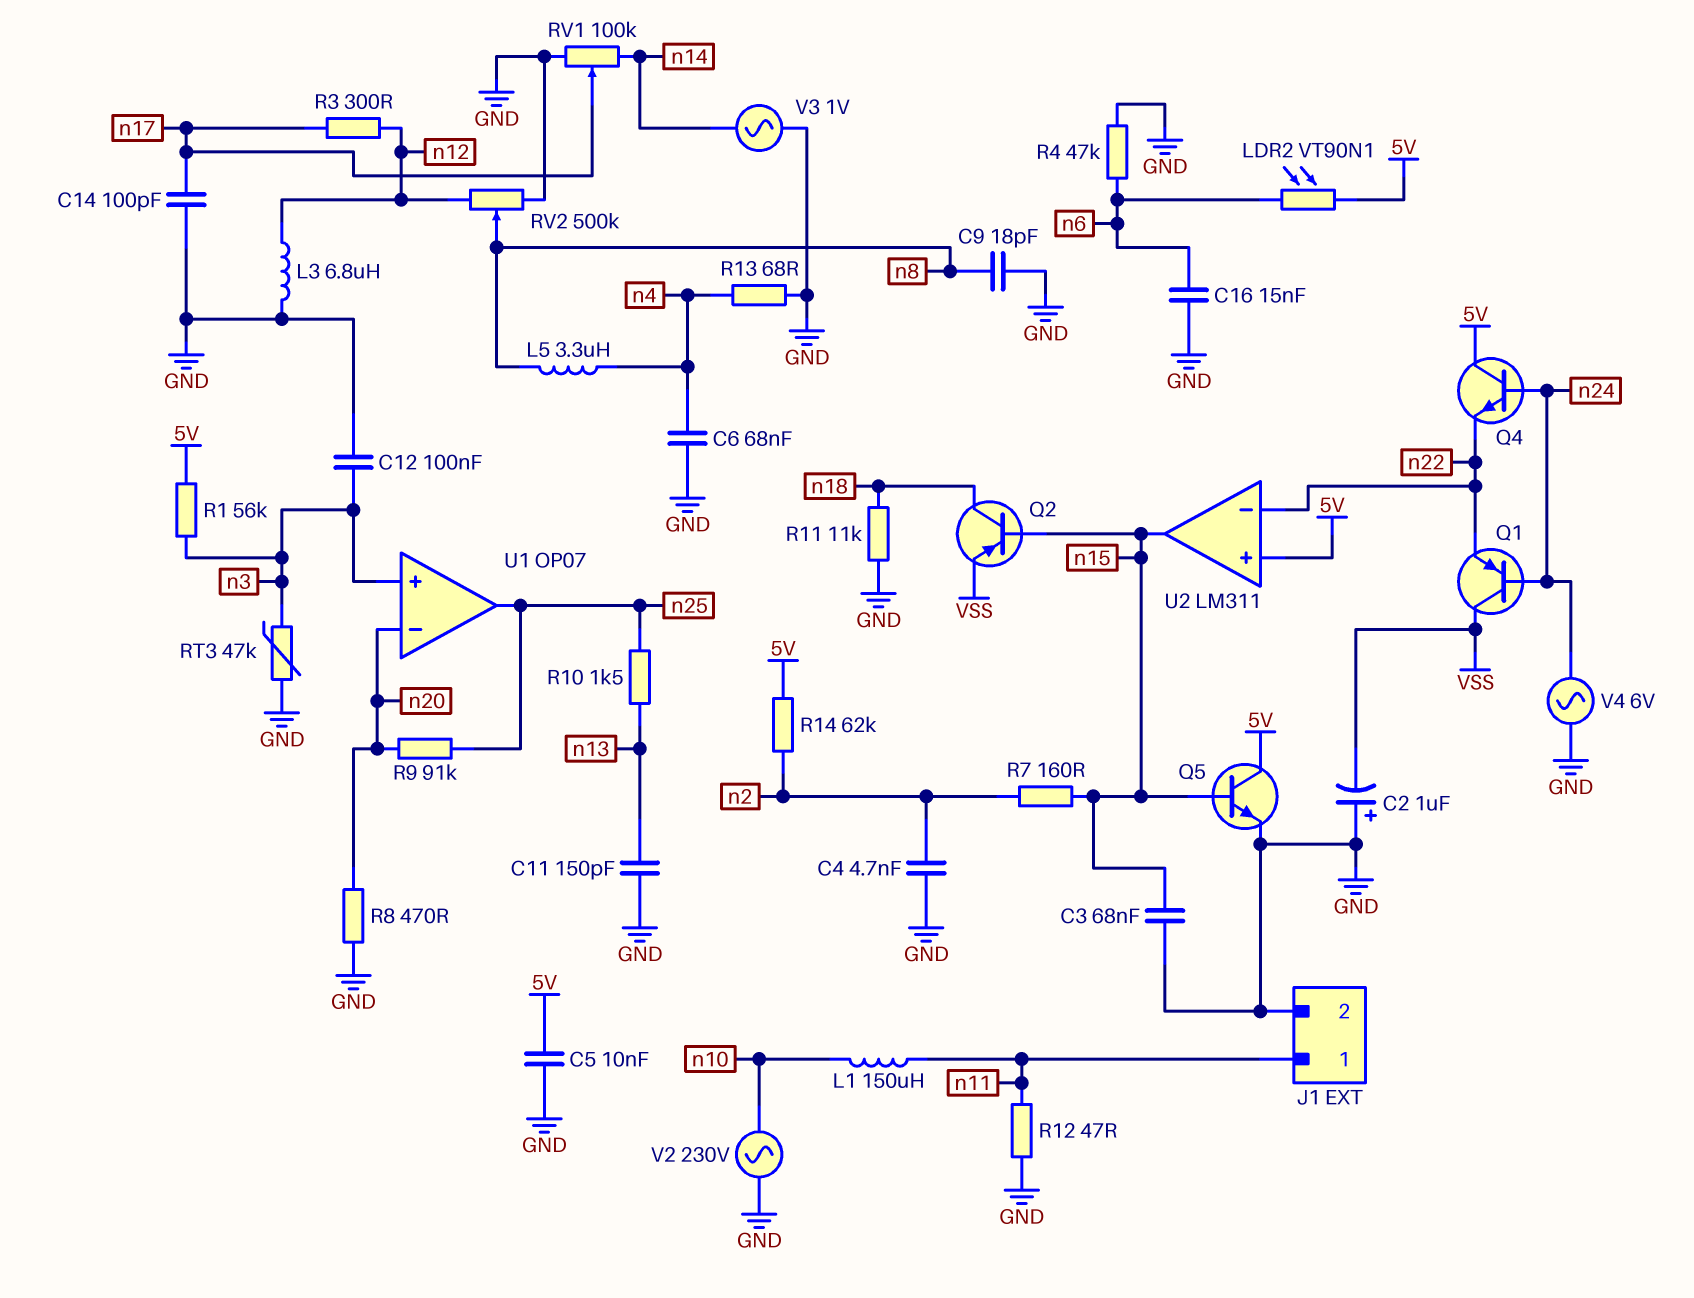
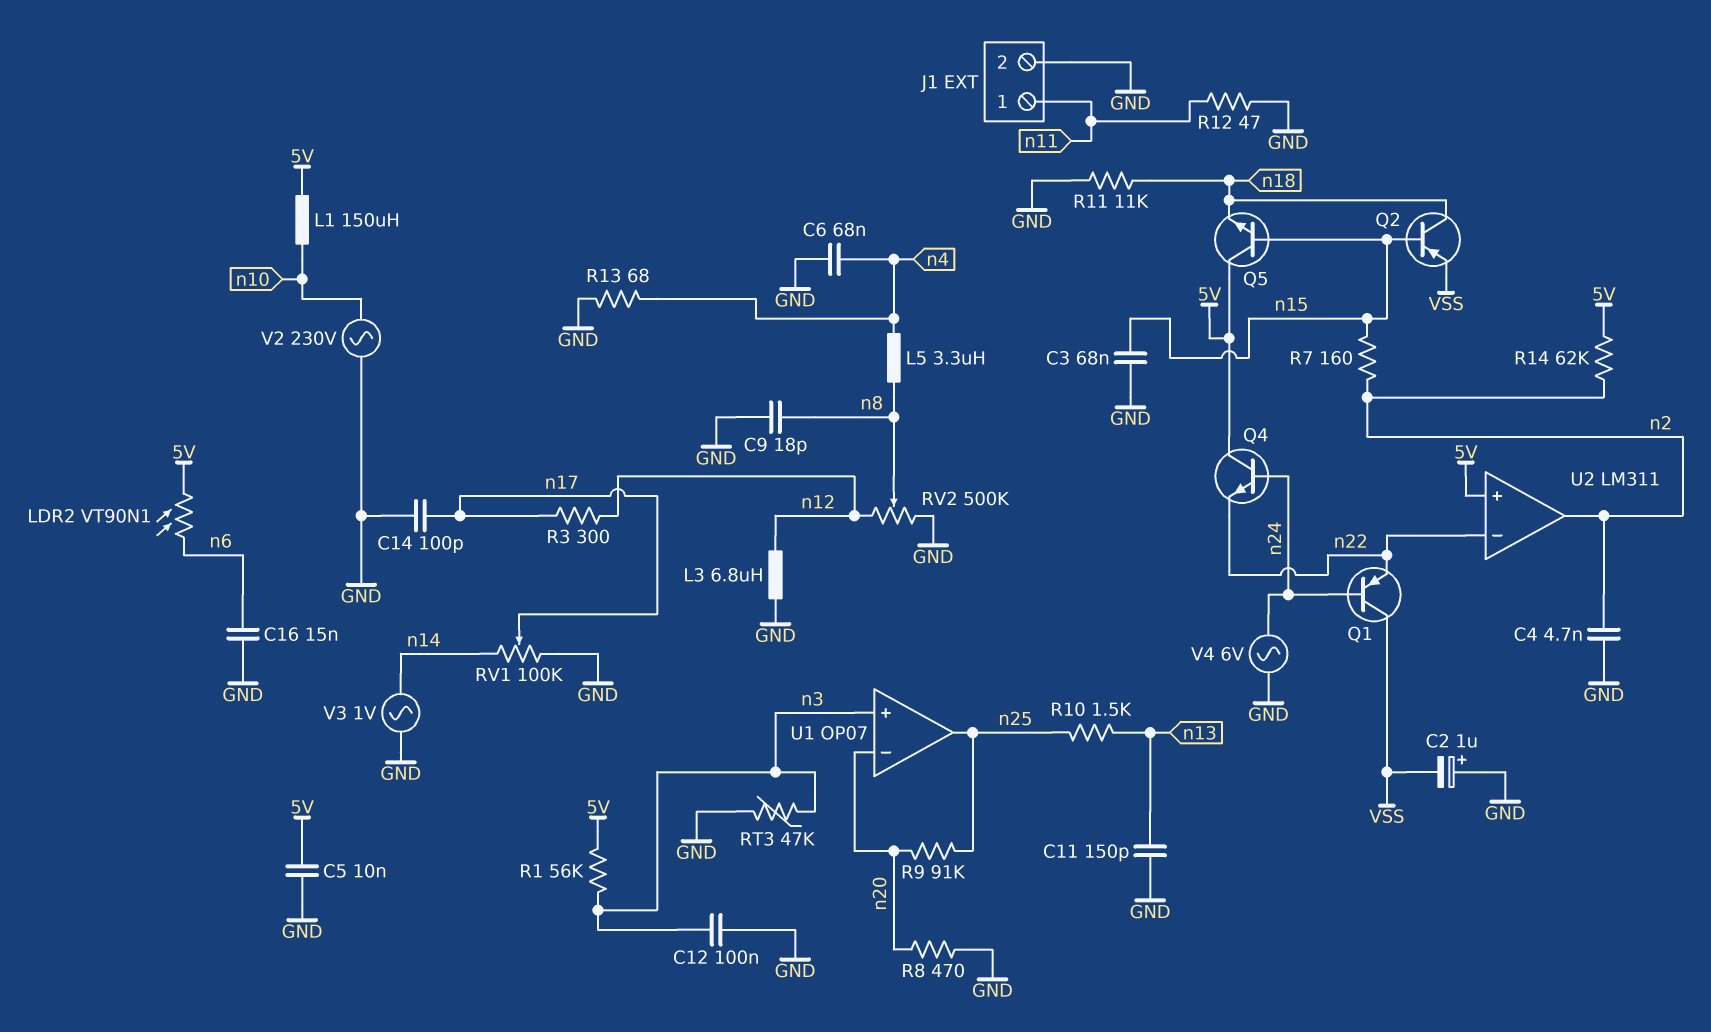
L1: 150uH (n10, n11) -> 150uH (5V, n10)
Q5: NPN (B n15, C 5V, E GND) -> NPN (B n15, C 5V, E n18)
R4: 47k (GND, n6) -> none
U2 pin out: n15 -> n2

